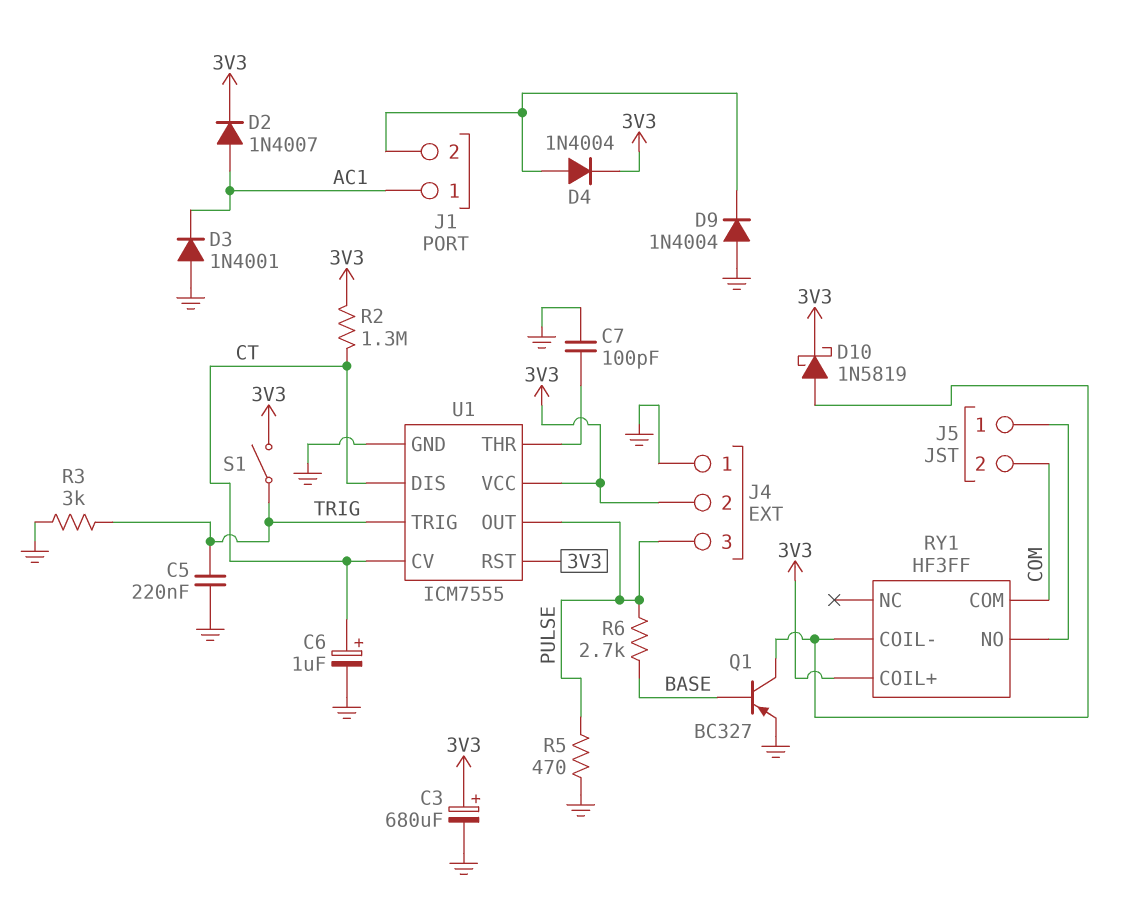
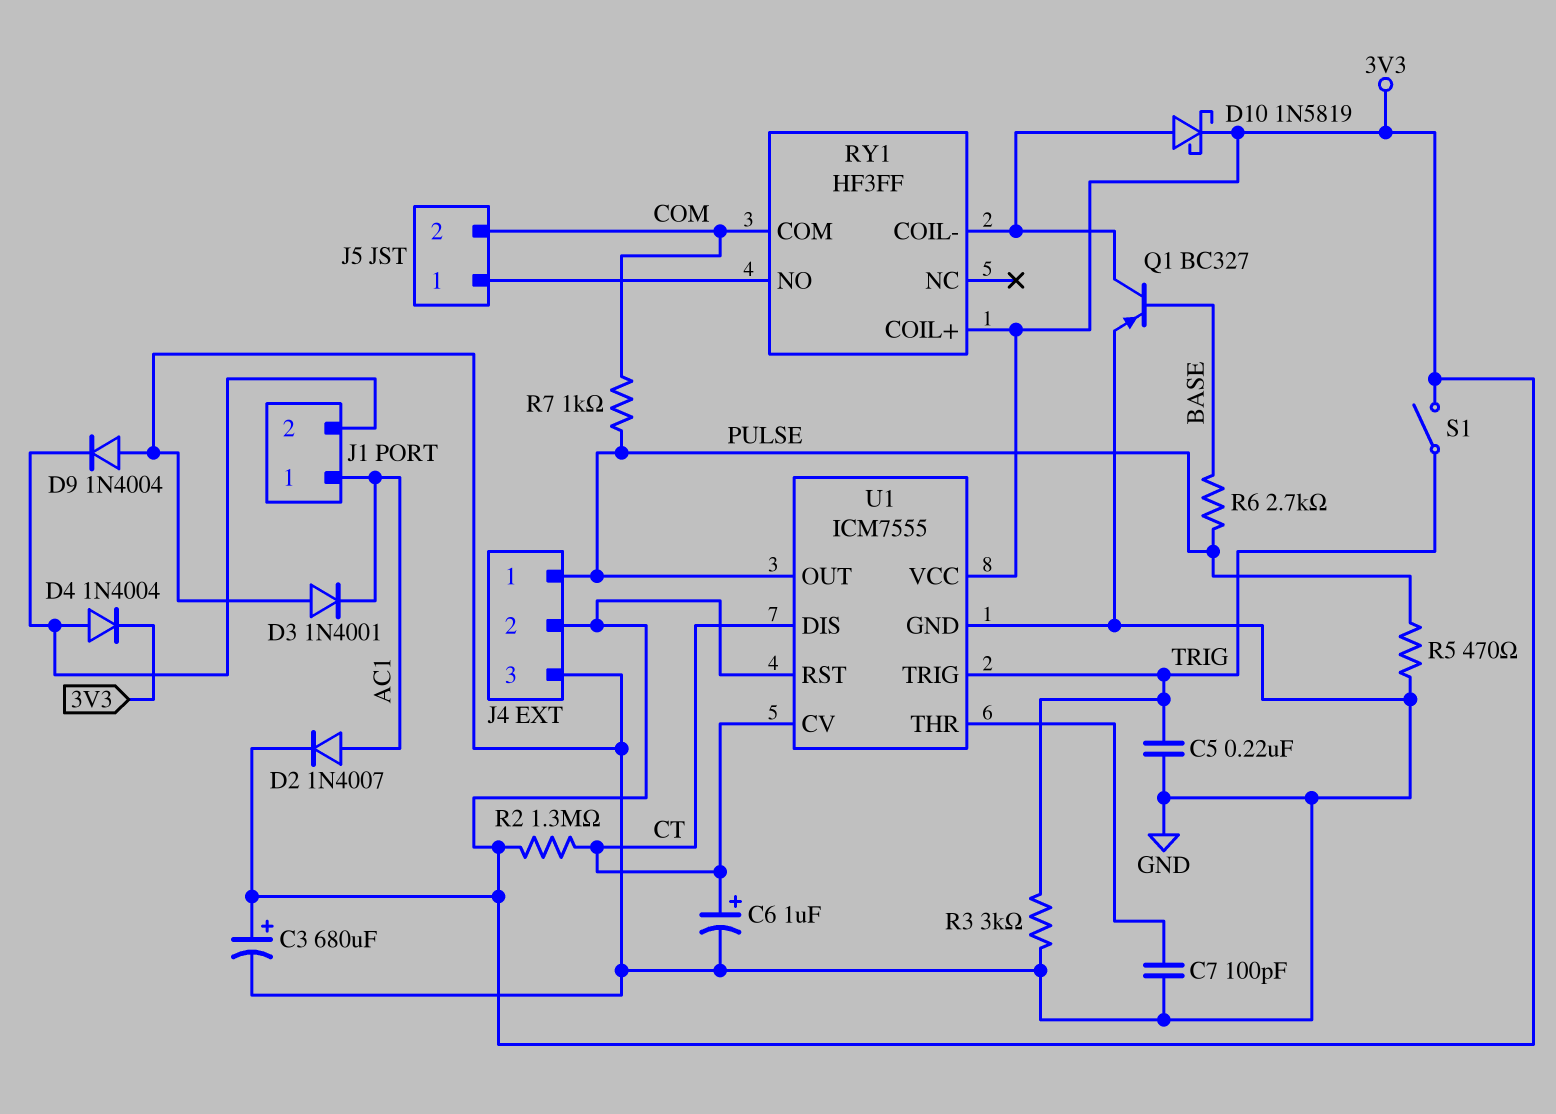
J4 pin 1: GND -> PULSE
J4 pin 3: PULSE -> GND
R7: none -> 1k (COM, PULSE)

